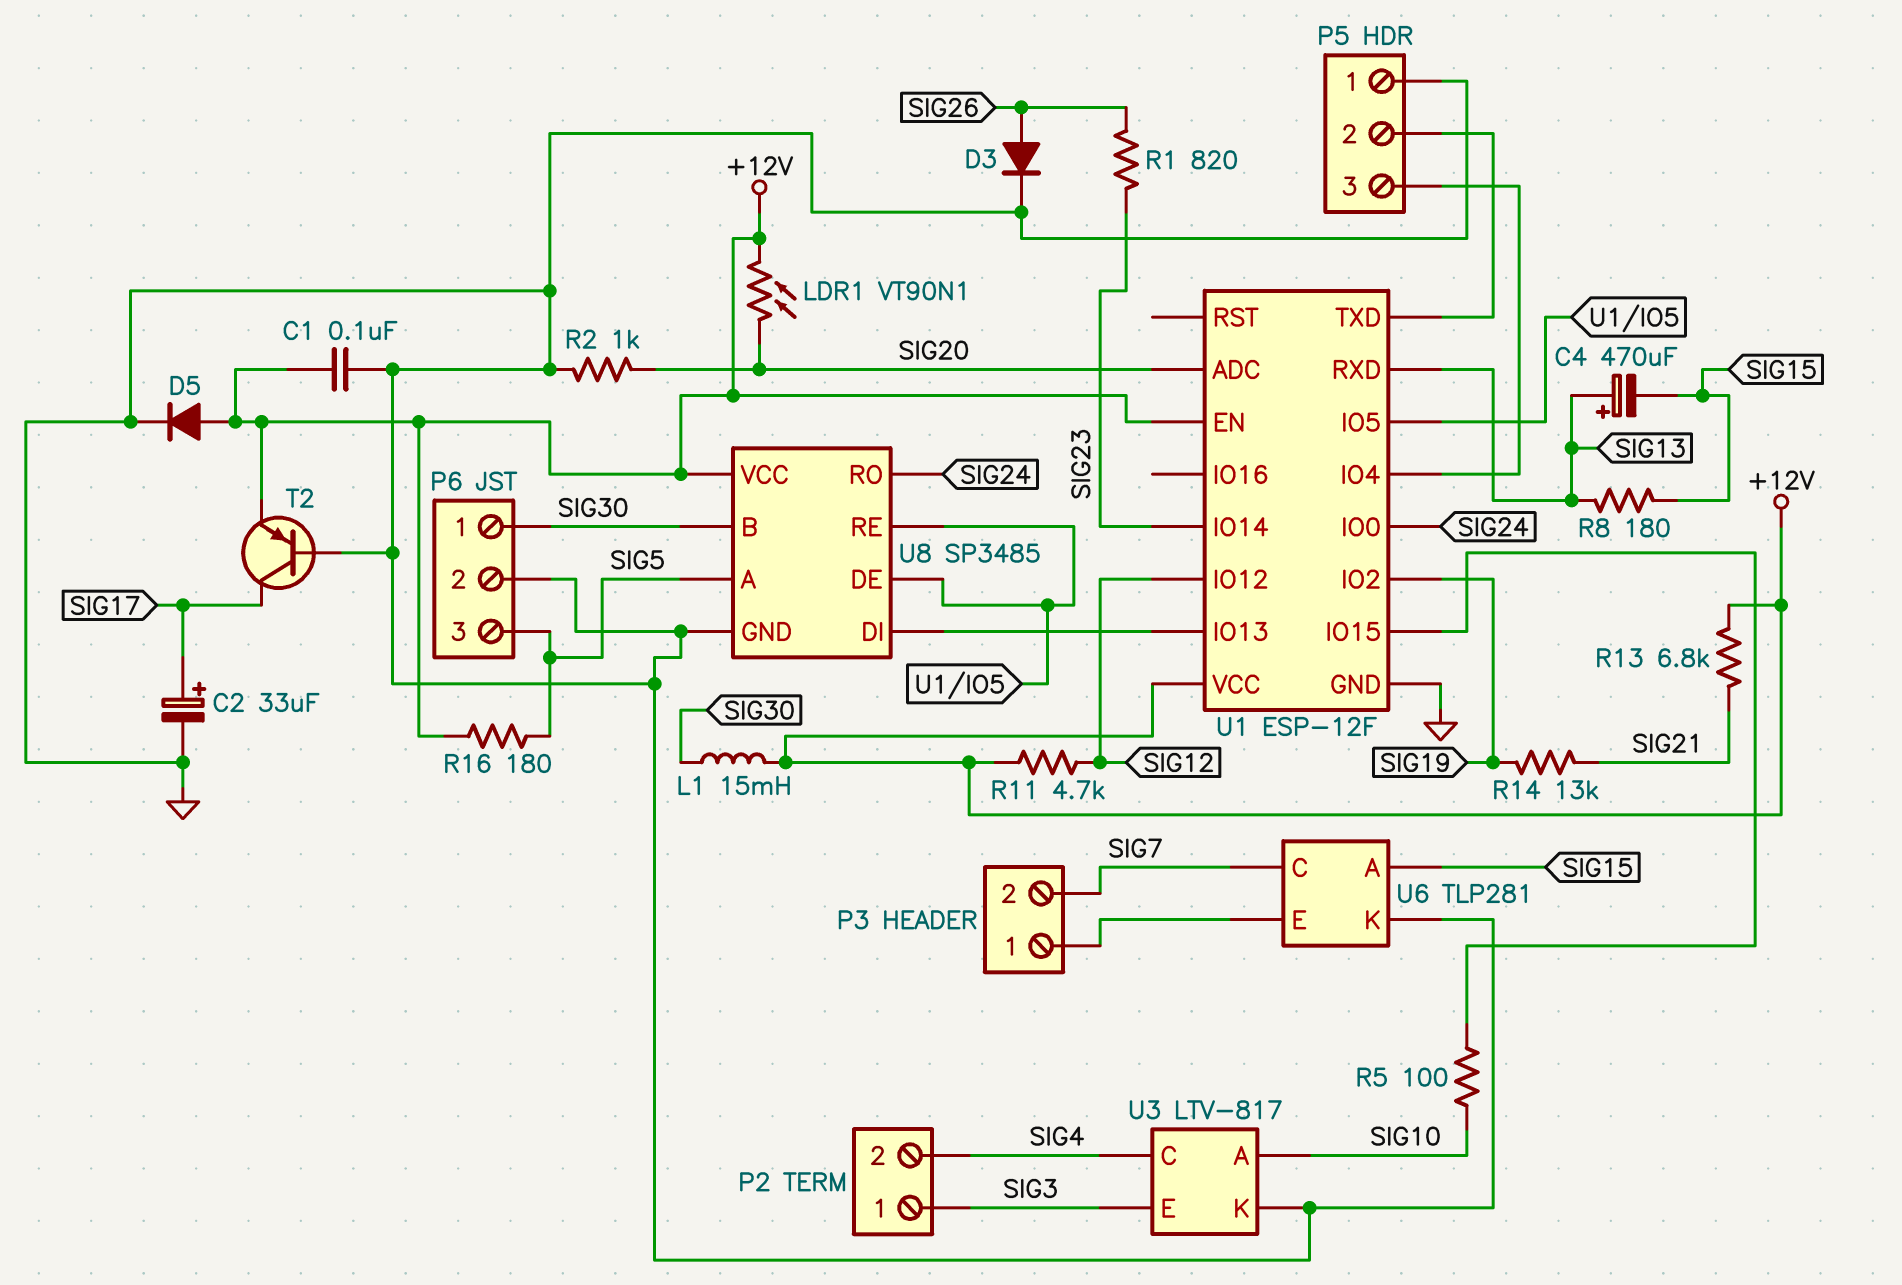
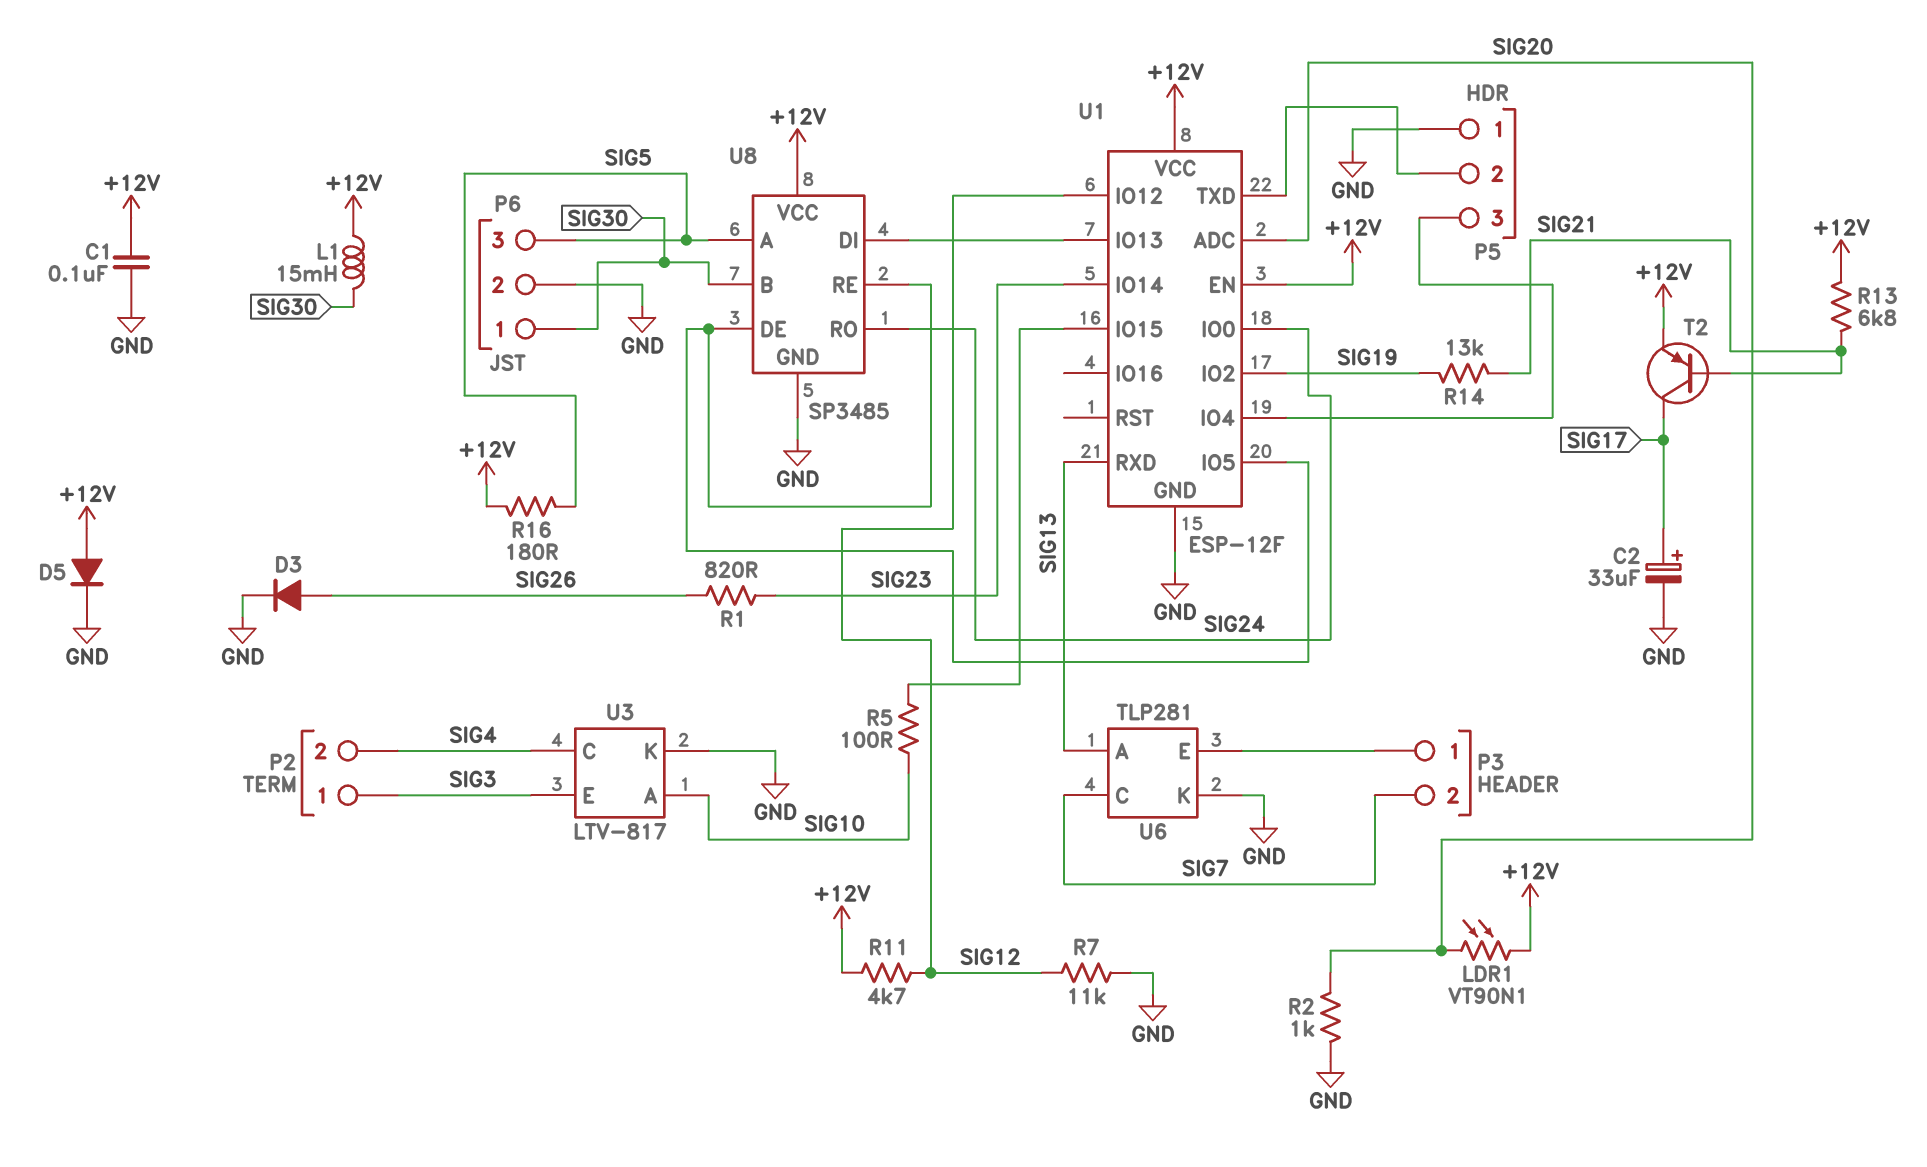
C4: 470uF (plus SIG13, minus SIG15) -> none
R7: none -> 11k (GND, SIG12)
R8: 180 (SIG13, SIG15) -> none
T2: PNP (B GND, C SIG17, E +12V) -> PNP (B SIG21, C SIG17, E +12V)
U6 pin A: SIG15 -> SIG13

